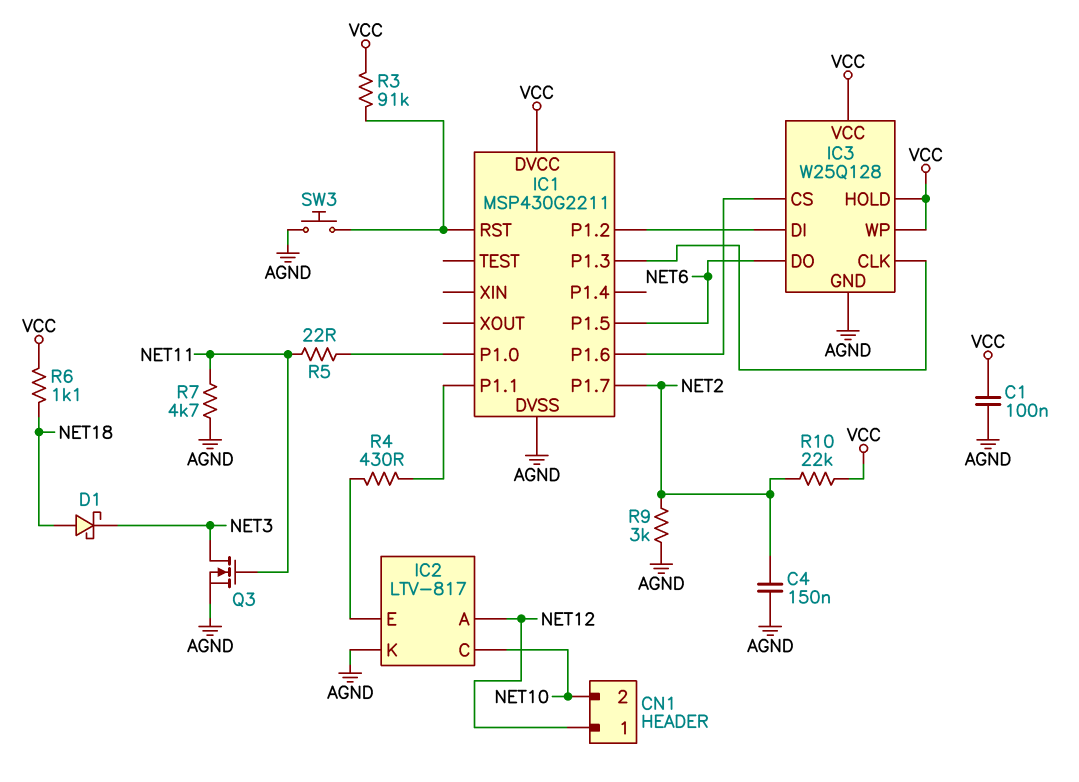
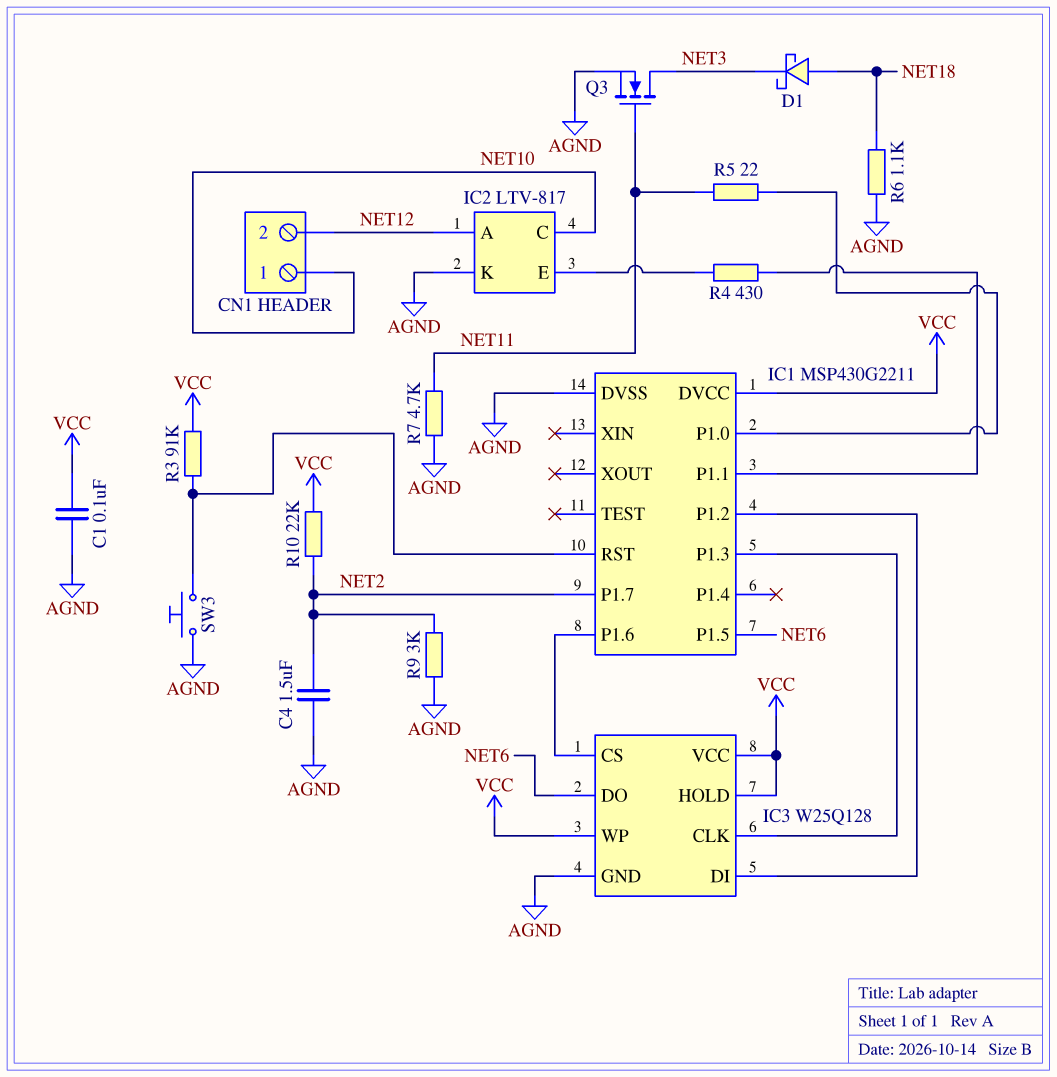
C4: 150nF (AGND, NET2) -> 1.5uF (AGND, NET2)
CN1 pin 1: NET12 -> NET10
CN1 pin 2: NET10 -> NET12
R6: 1.1k (NET18, VCC) -> 1.1k (AGND, NET18)

